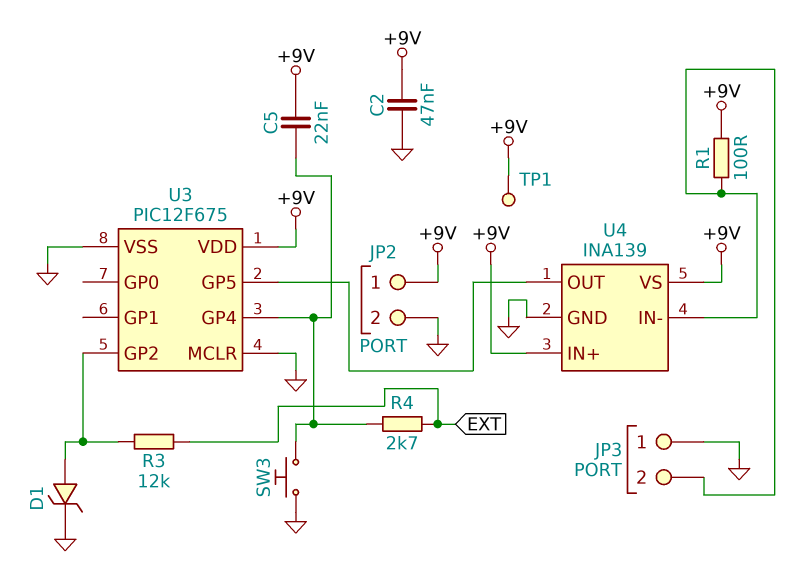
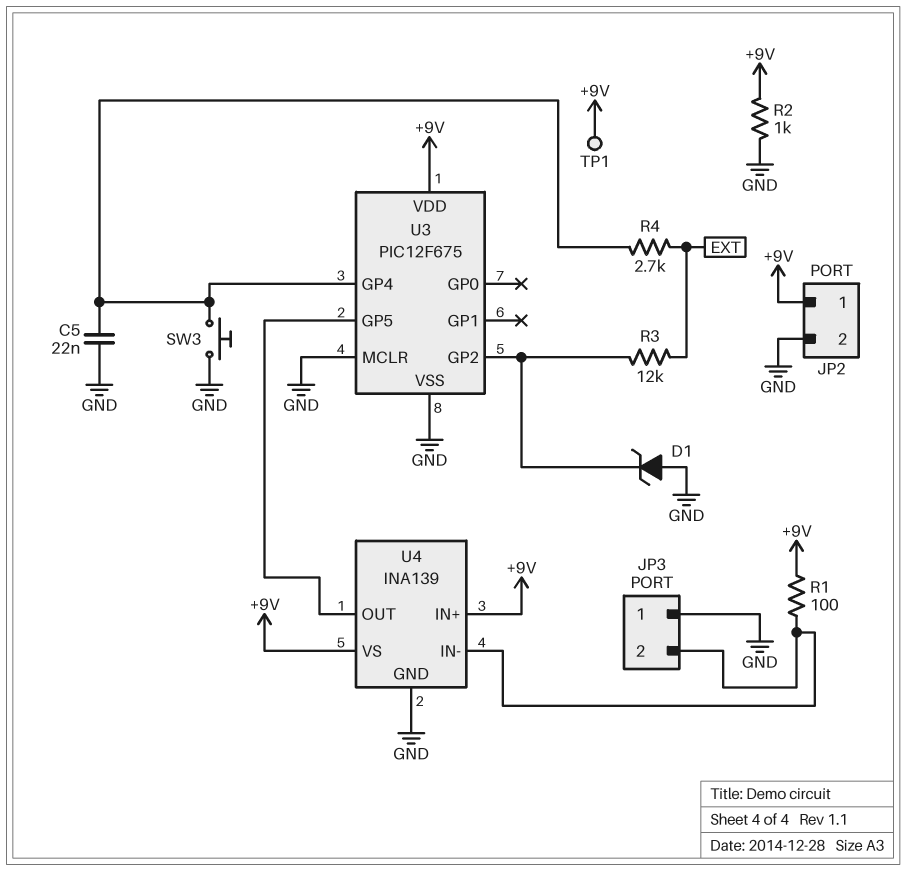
C2: 47nF (+9V, GND) -> none
C5: 22nF (+9V, U3/GP4) -> 22nF (GND, U3/GP4)
D1: zener (A U3/GP2, K GND) -> zener (A GND, K U3/GP2)
R2: none -> 1k (+9V, GND)

